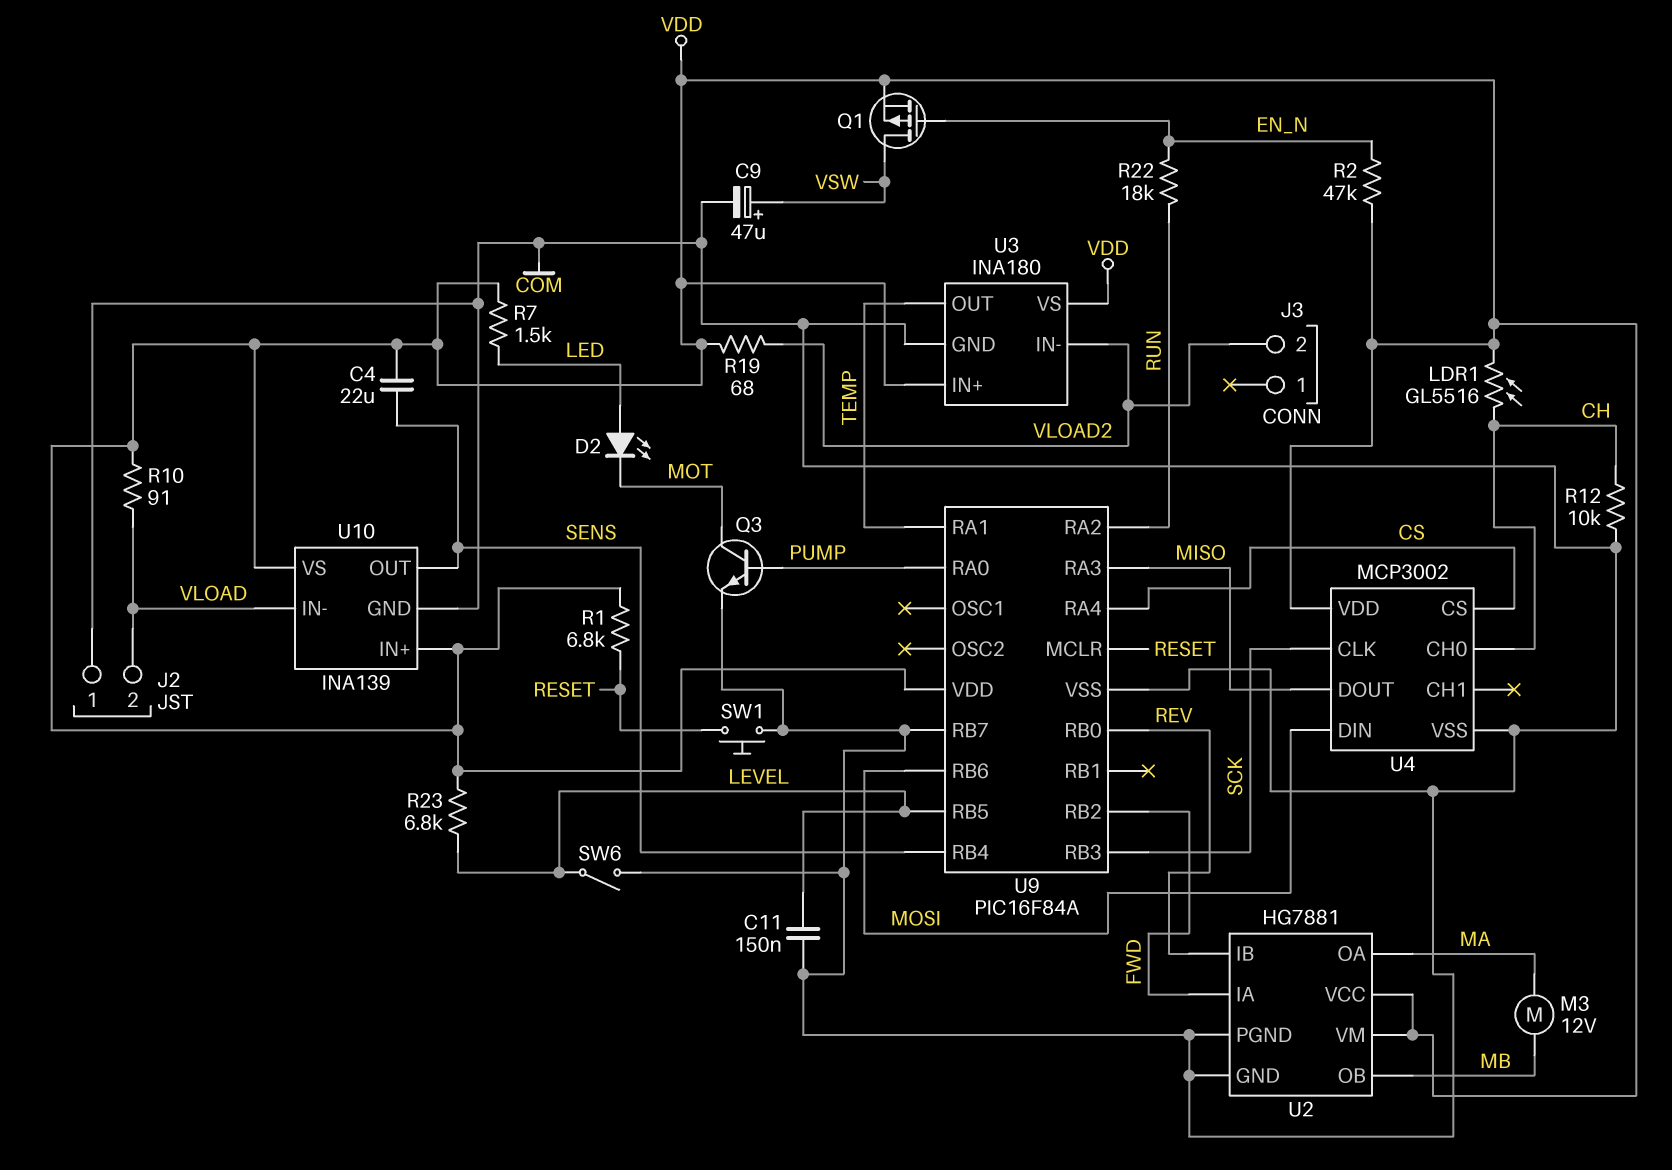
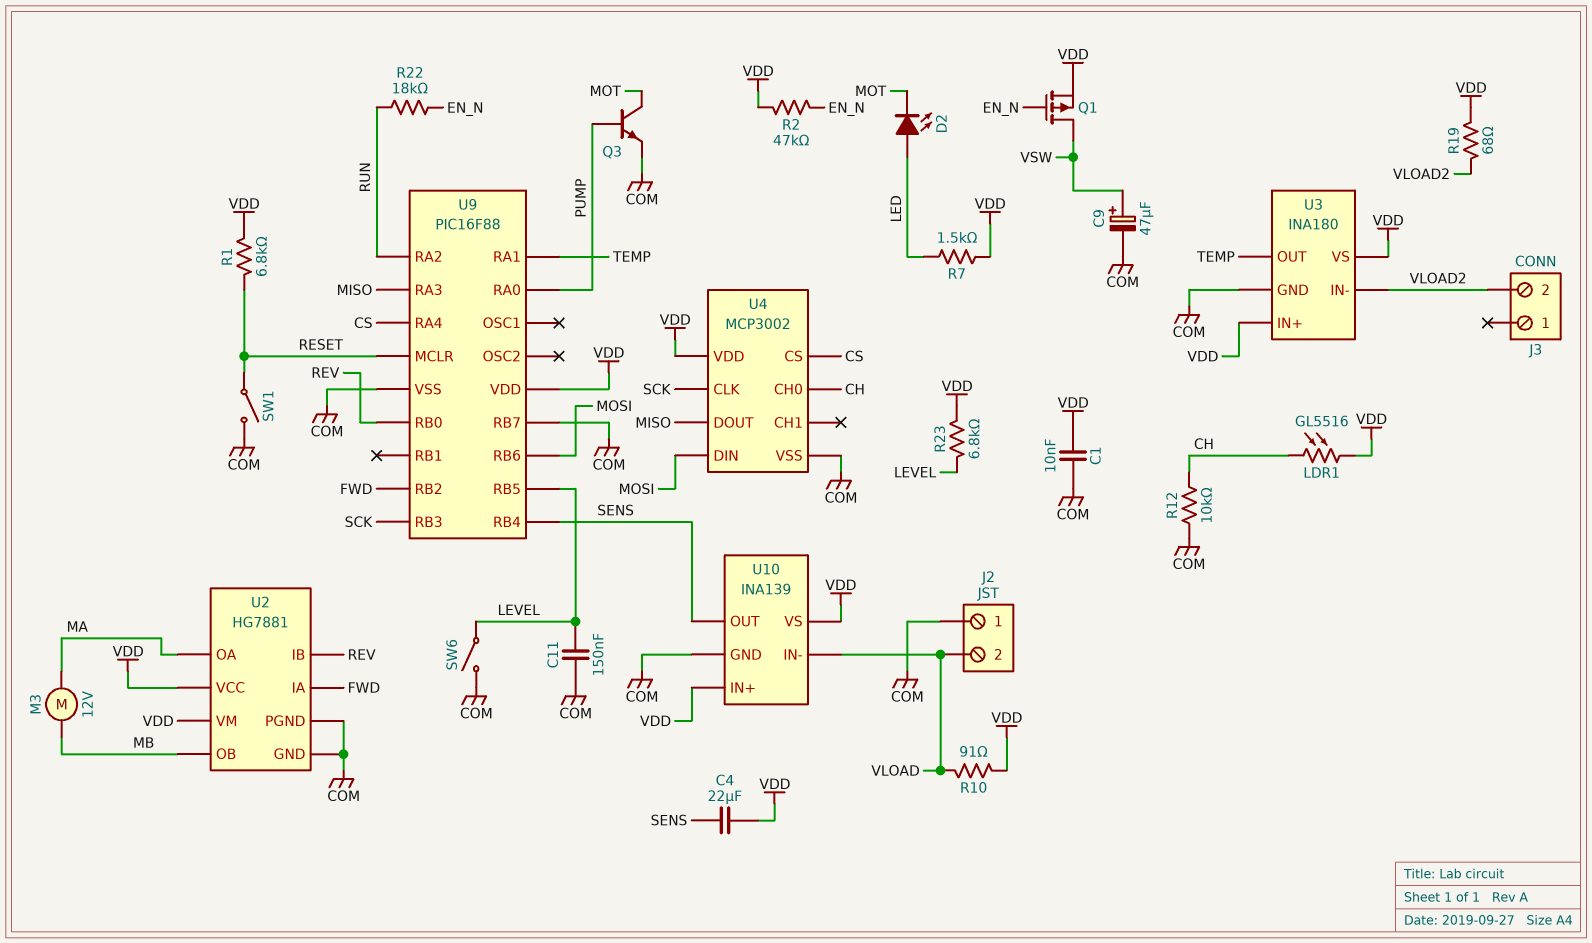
C1: none -> 10nF (COM, VDD)
SW1: button (COM, RESET) -> switch (COM, RESET)
U9: PIC16F84A -> PIC16F88

